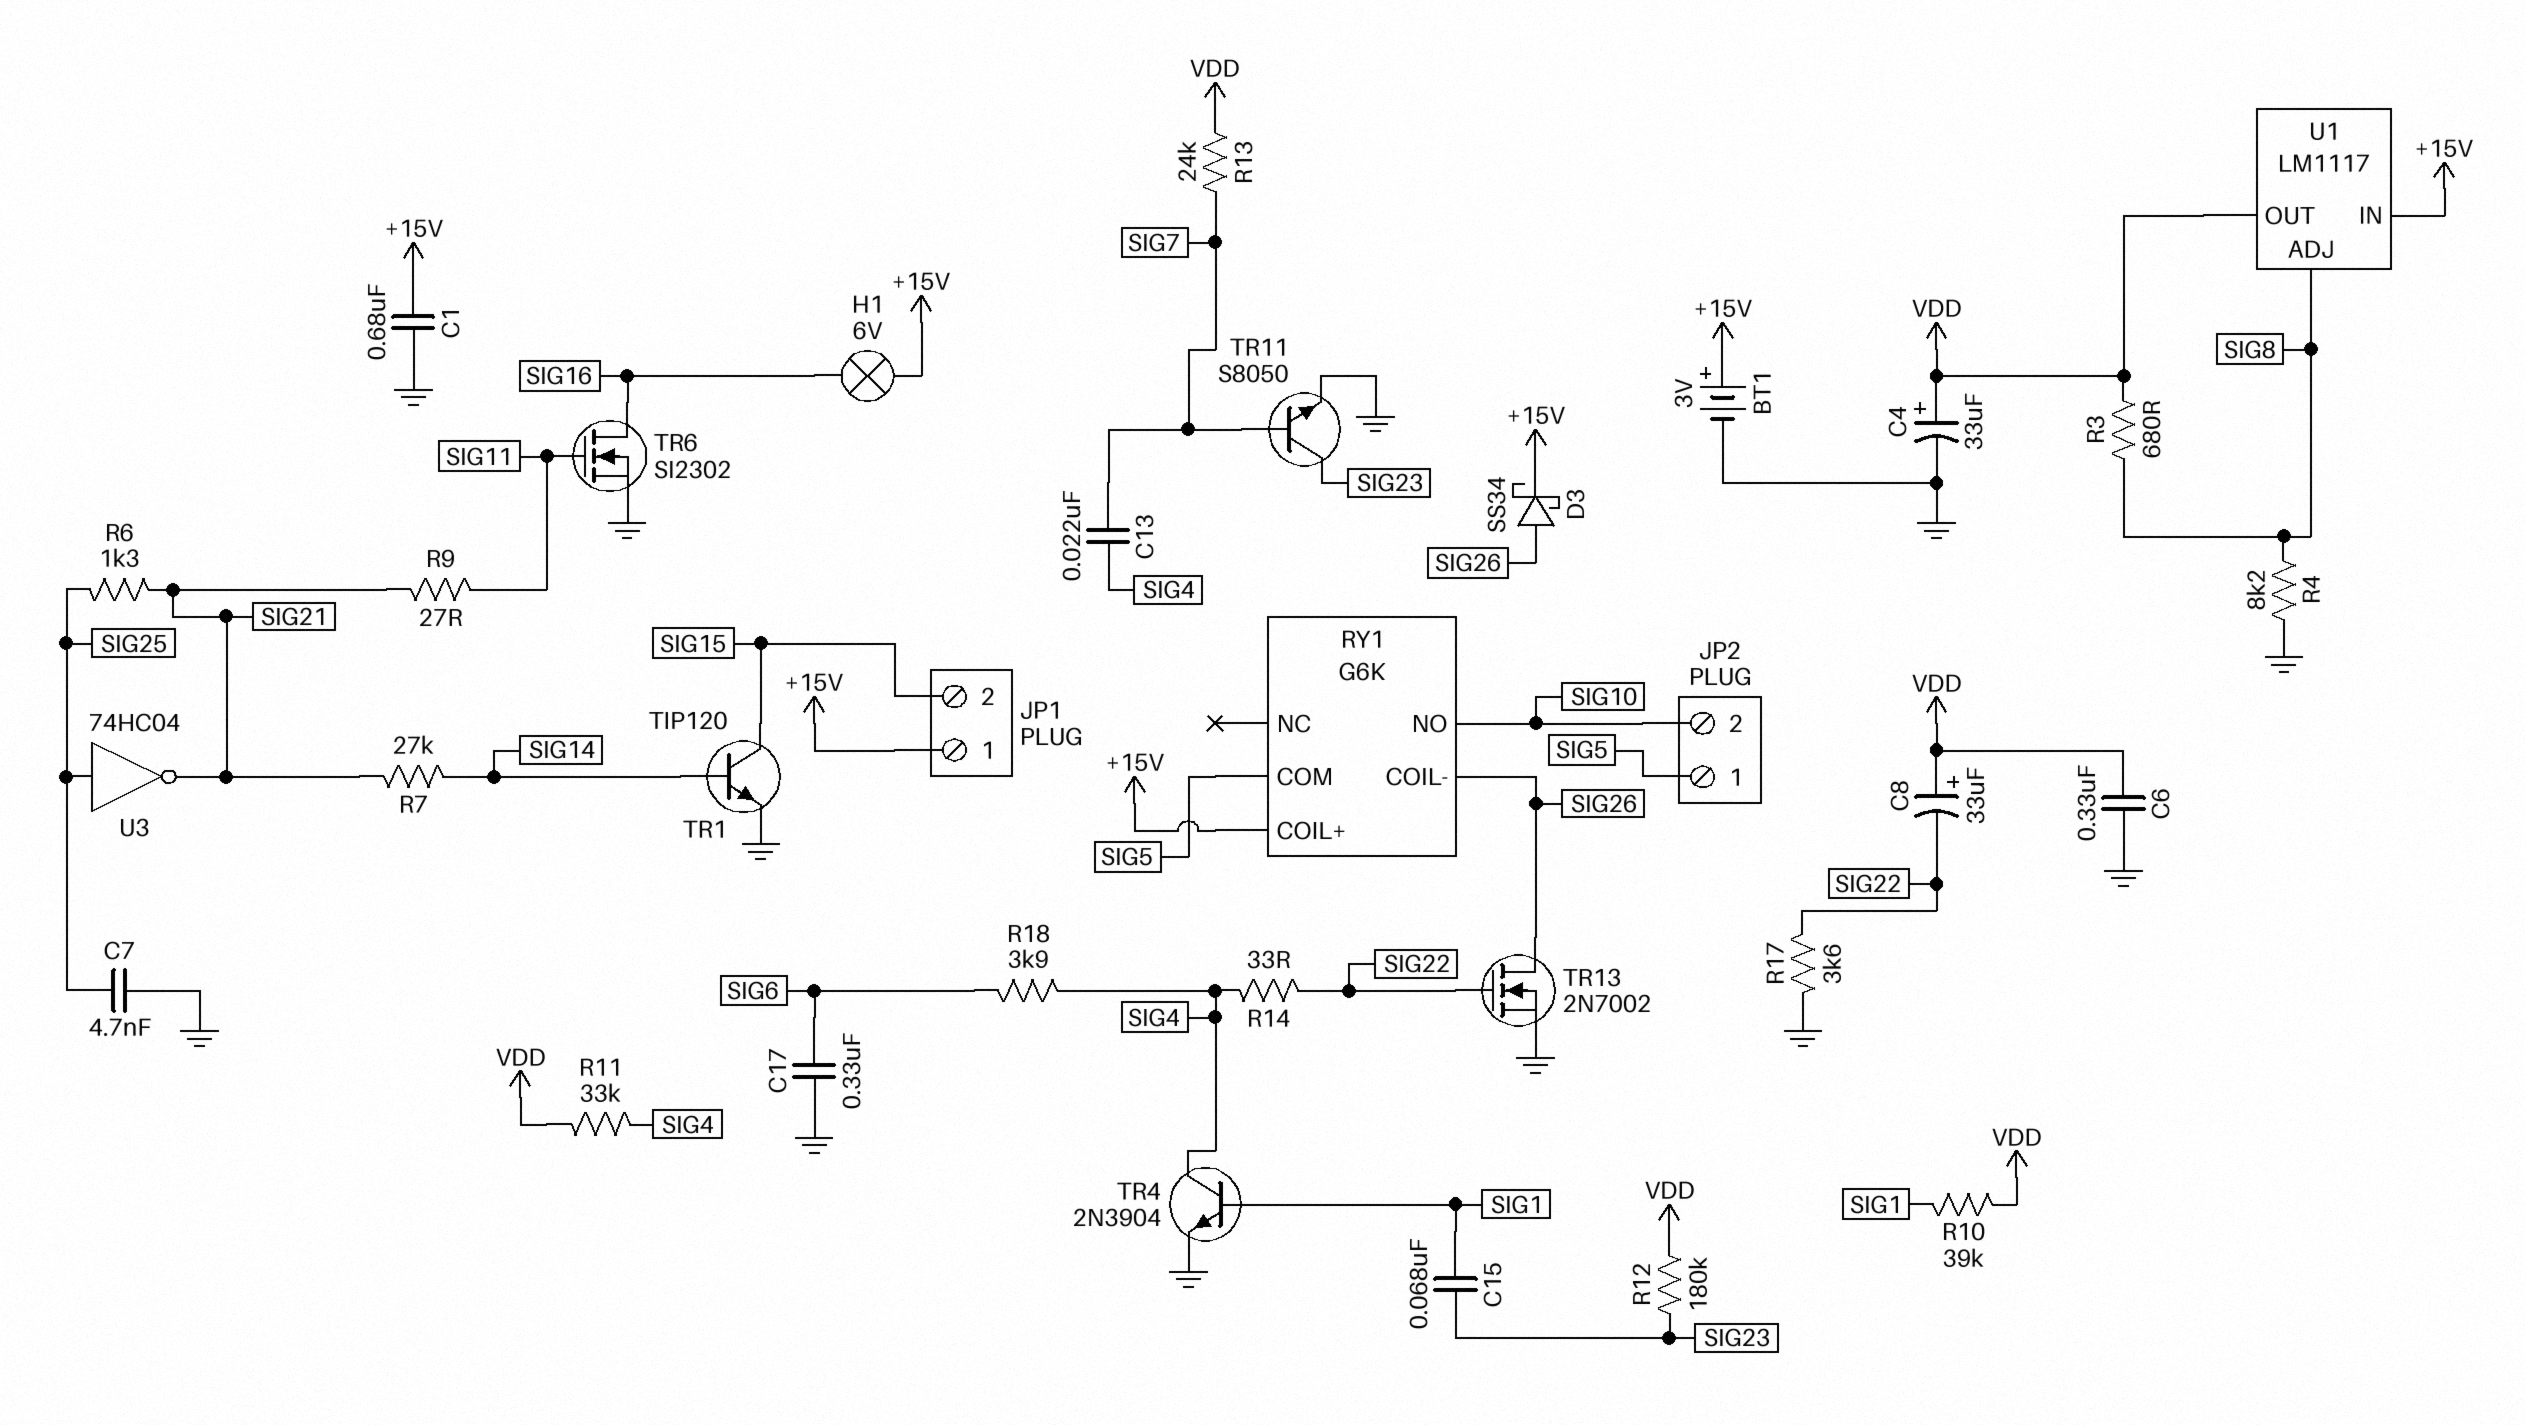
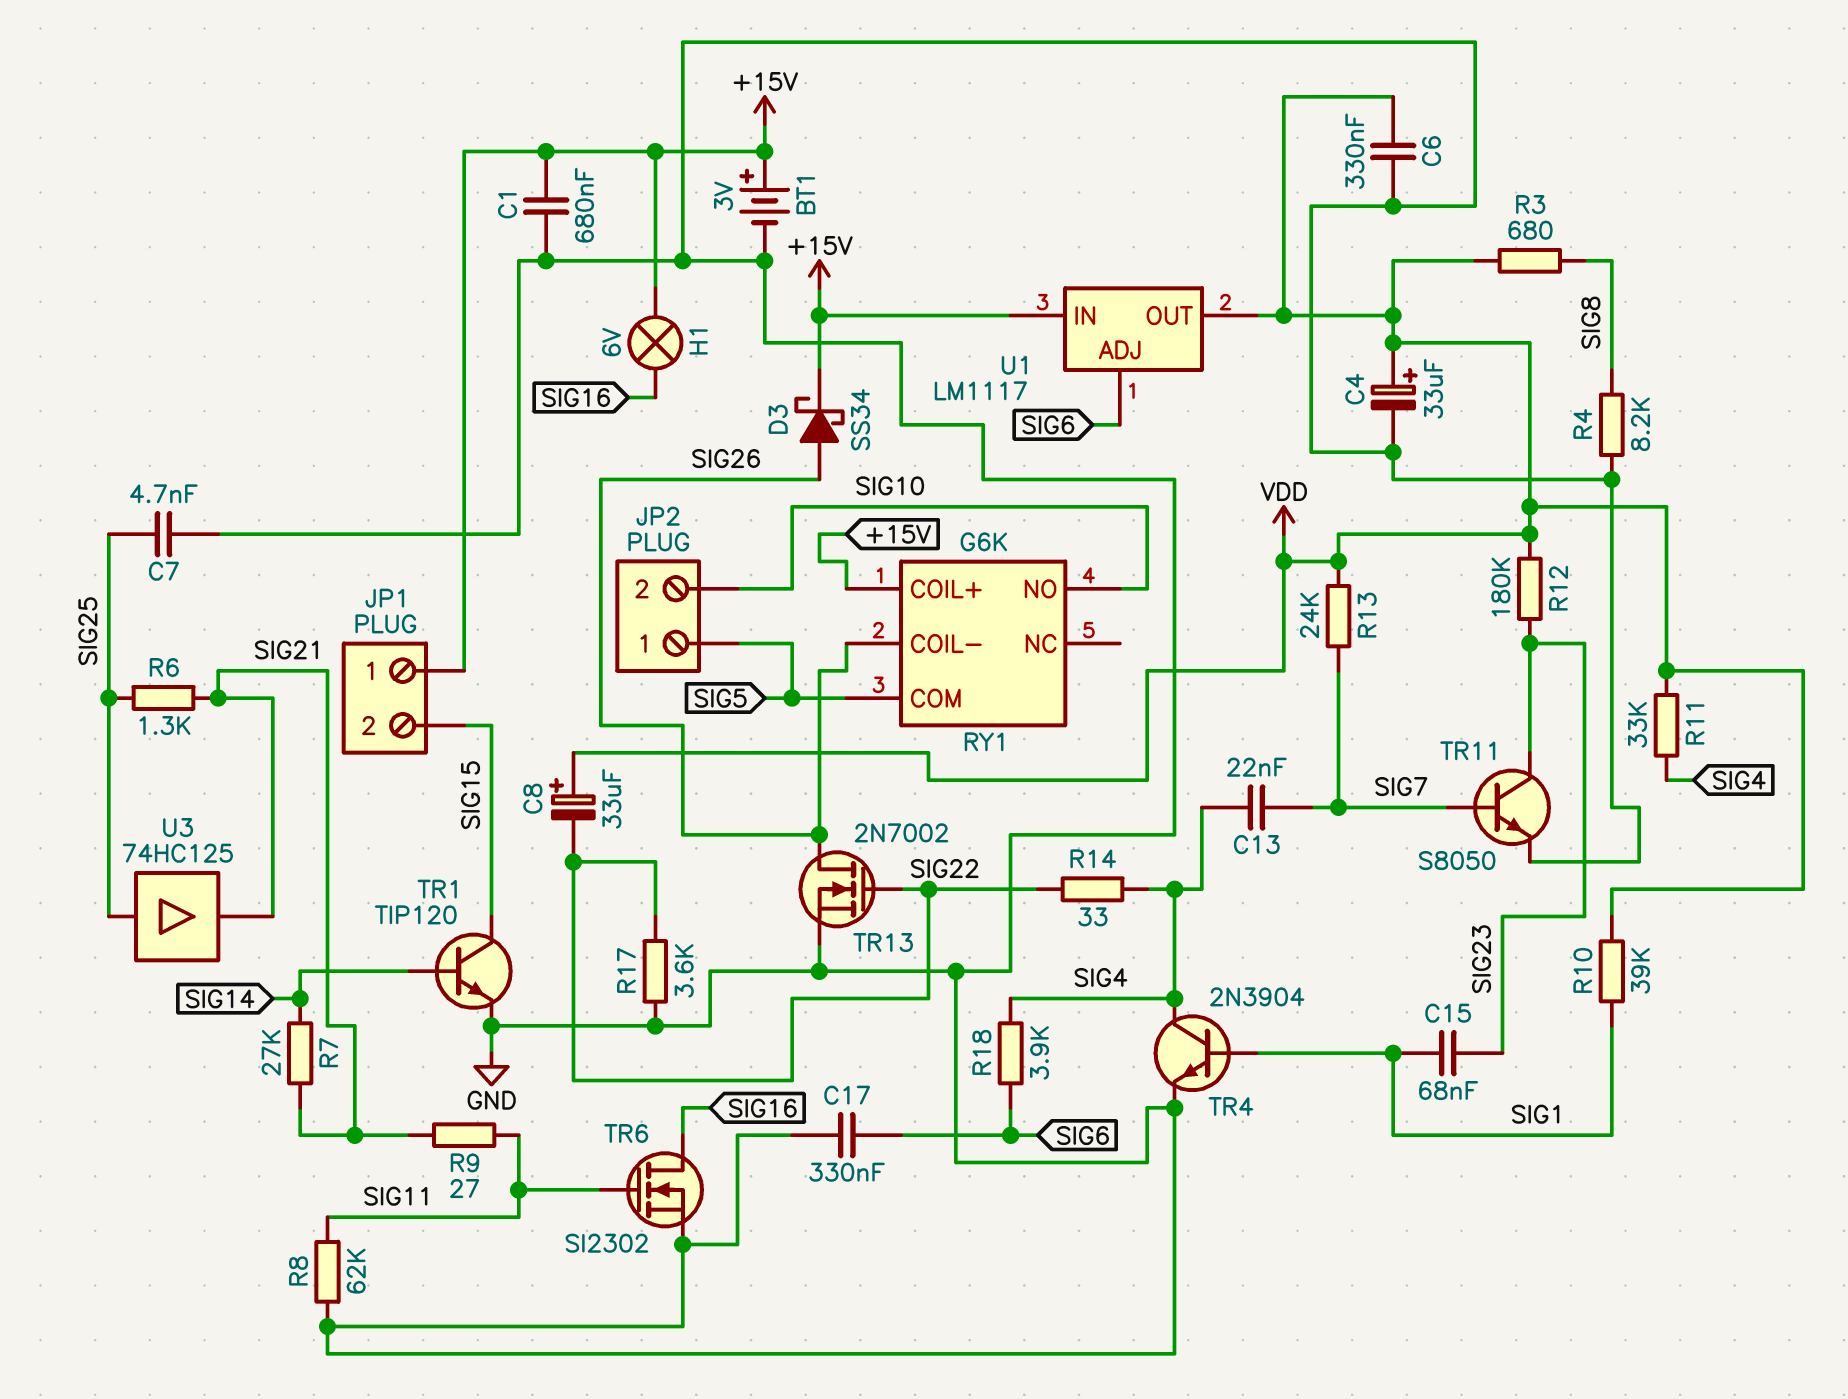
R8: none -> 62k (GND, SIG11)
U1 pin ADJ: SIG8 -> SIG6
U3: NOT 74HC04 (in SIG25, out SIG21) -> buffer 74HC125 (in SIG25, out SIG21)

